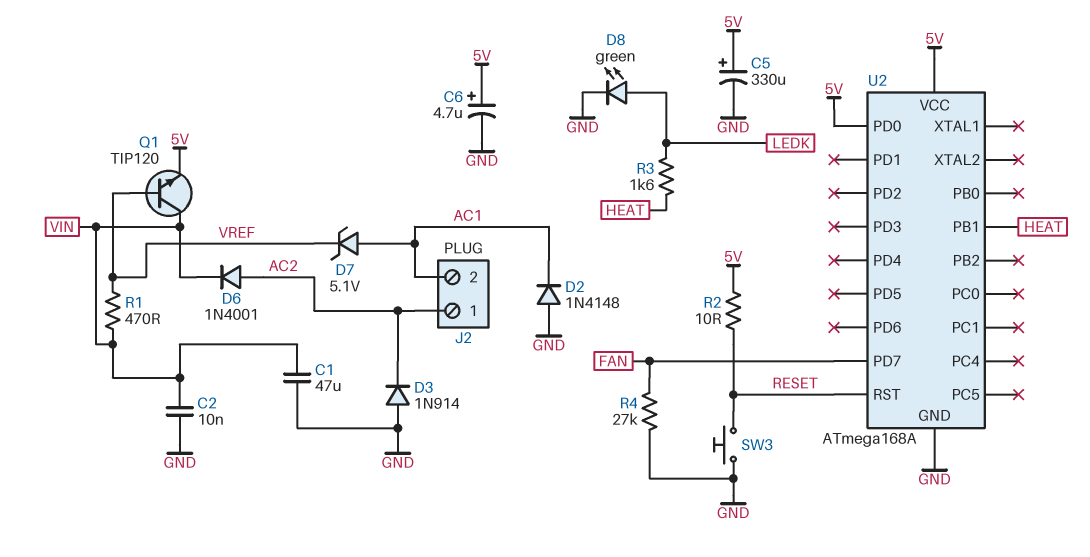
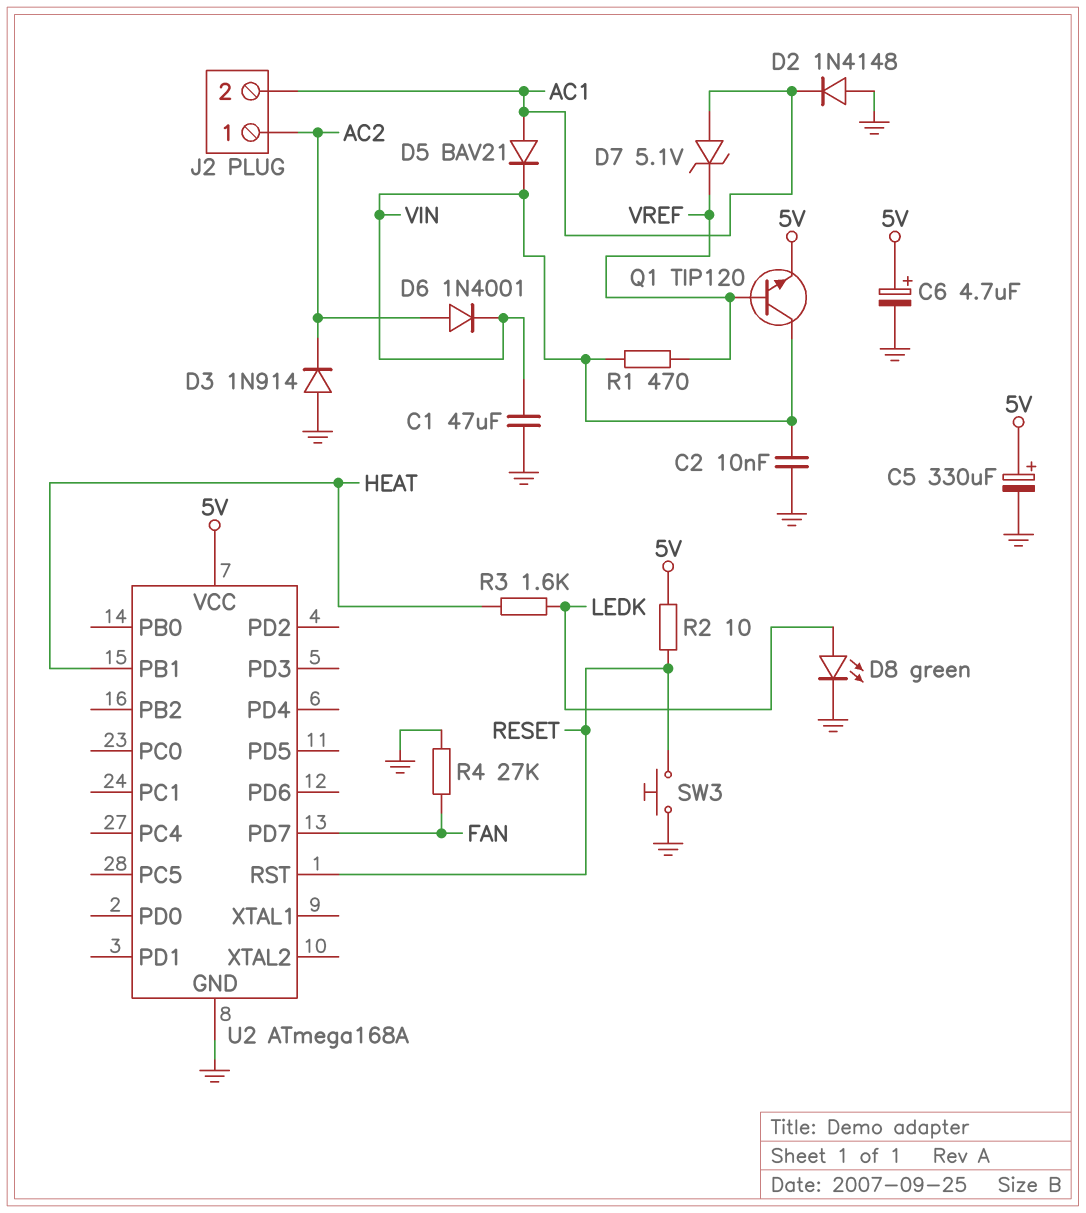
D5: none -> diode BAV21 (A AC1, K VIN)
U2 pin PD0: 5V -> none

